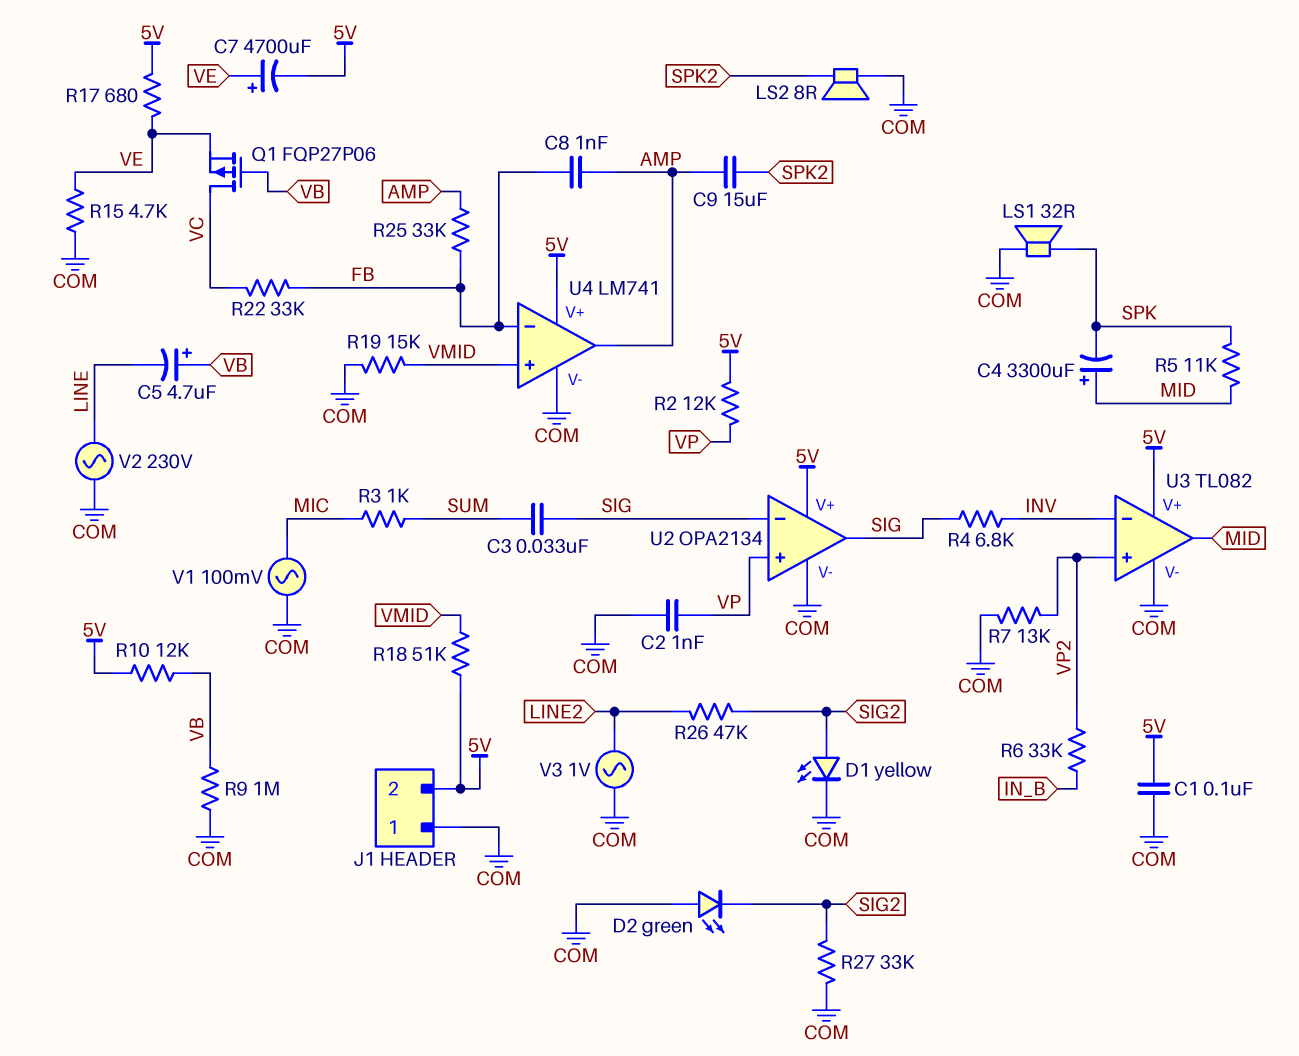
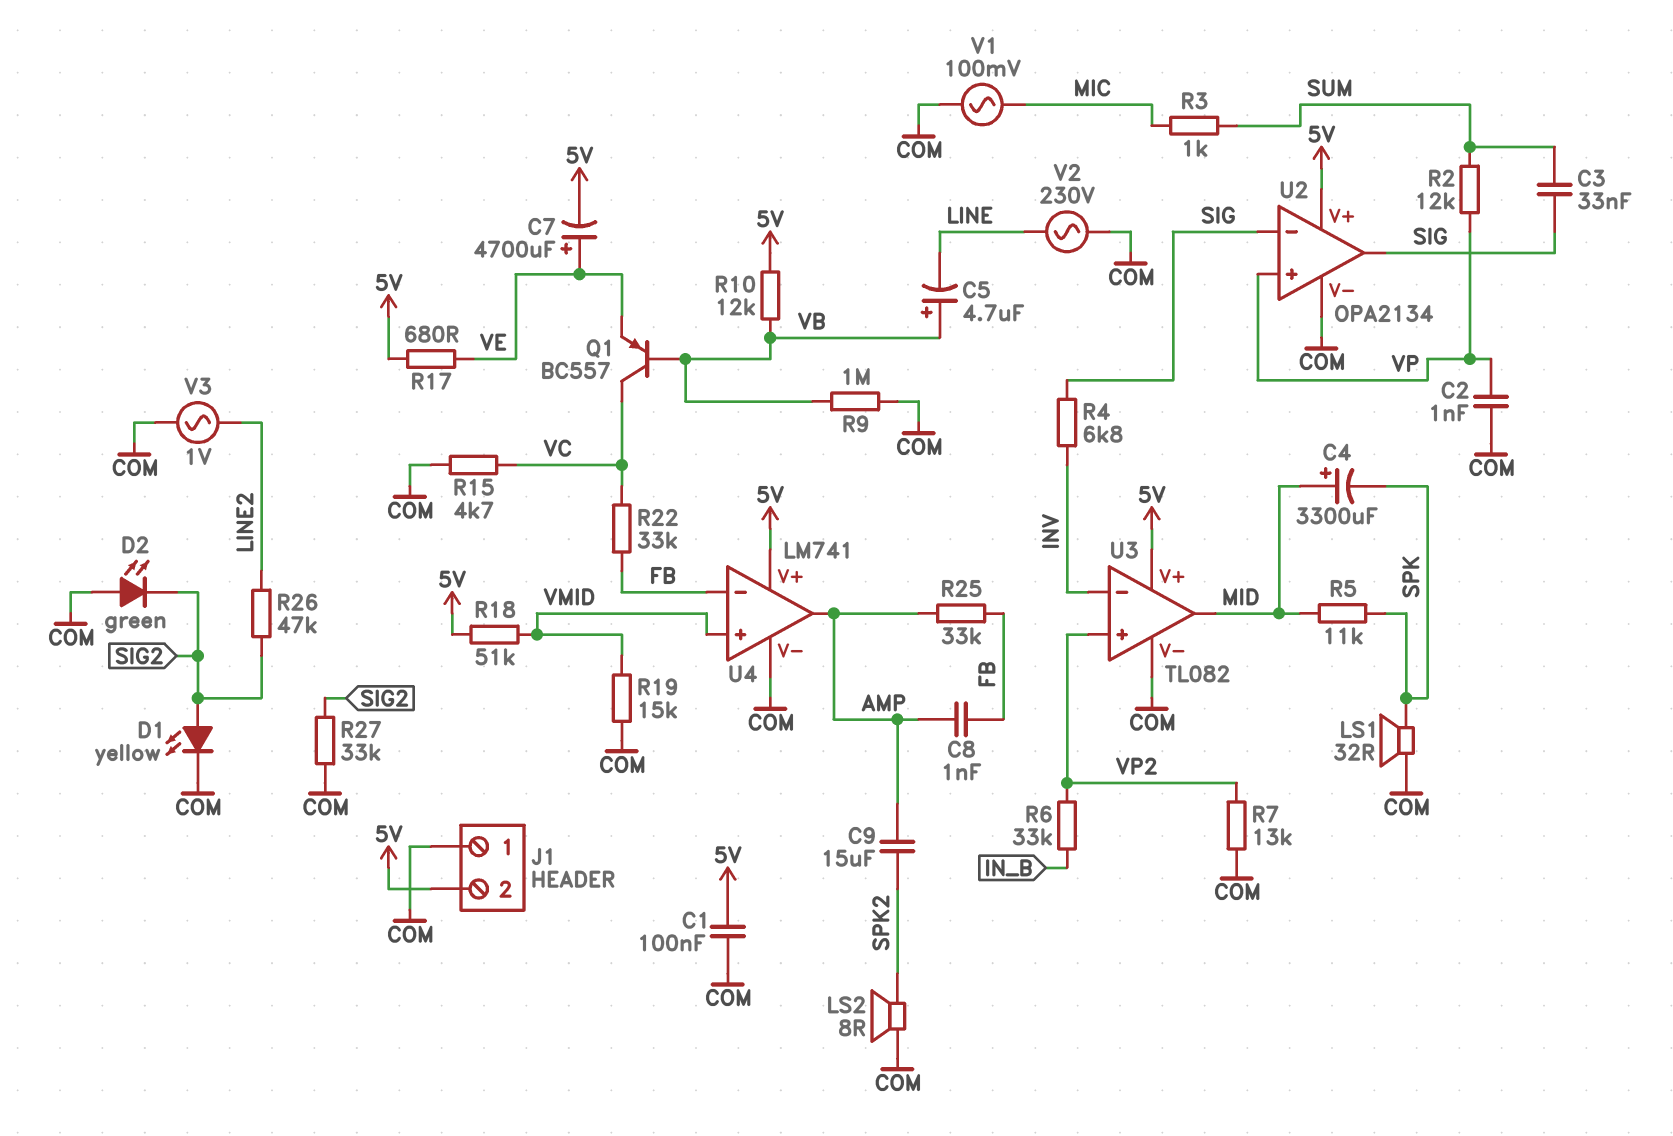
Q1: PMOS FQP27P06 (G VB, D VC, S VE) -> PNP BC557 (B VB, C VC, E VE)
R2: 12k (5V, VP) -> 12k (SUM, VP)
R15: 4.7k (COM, VE) -> 4.7k (COM, VC)

